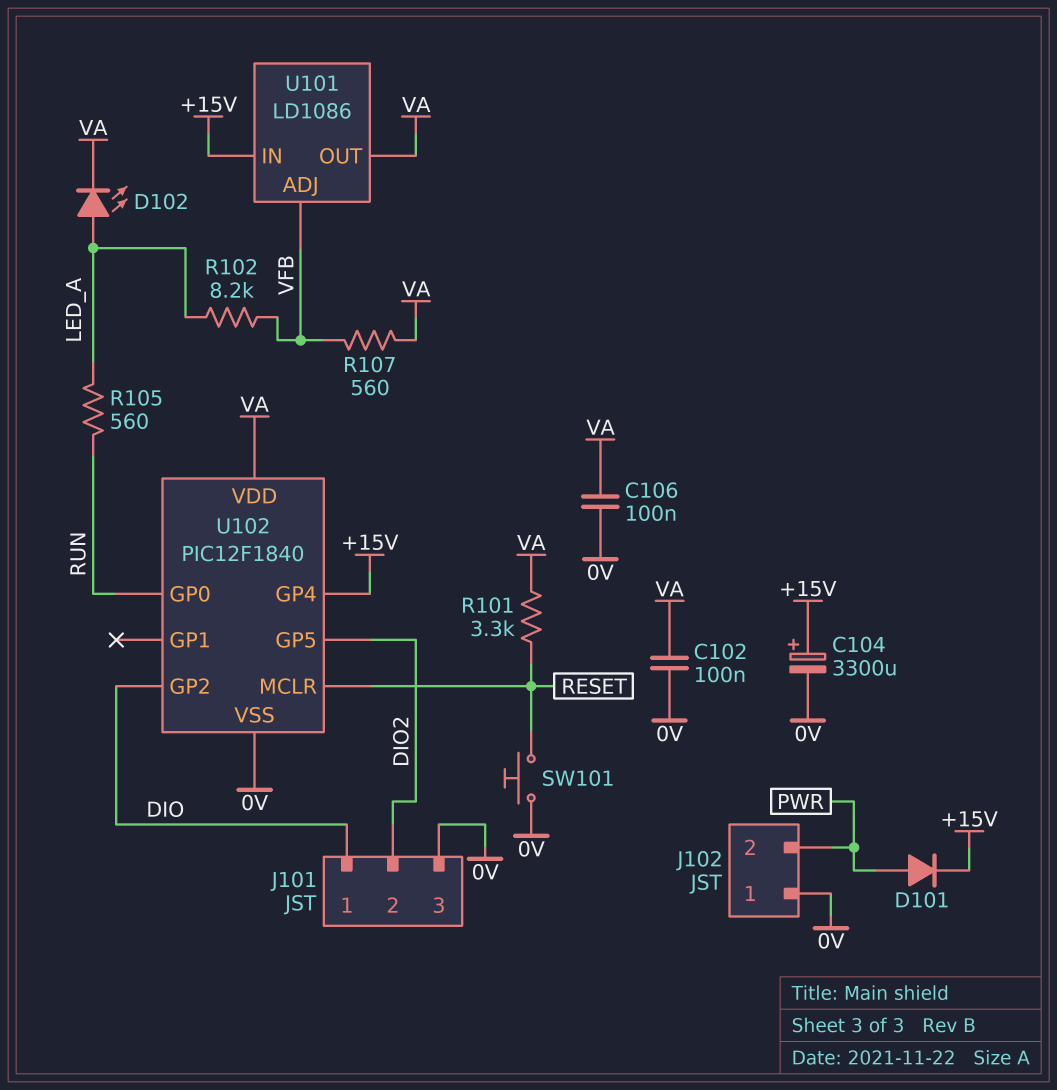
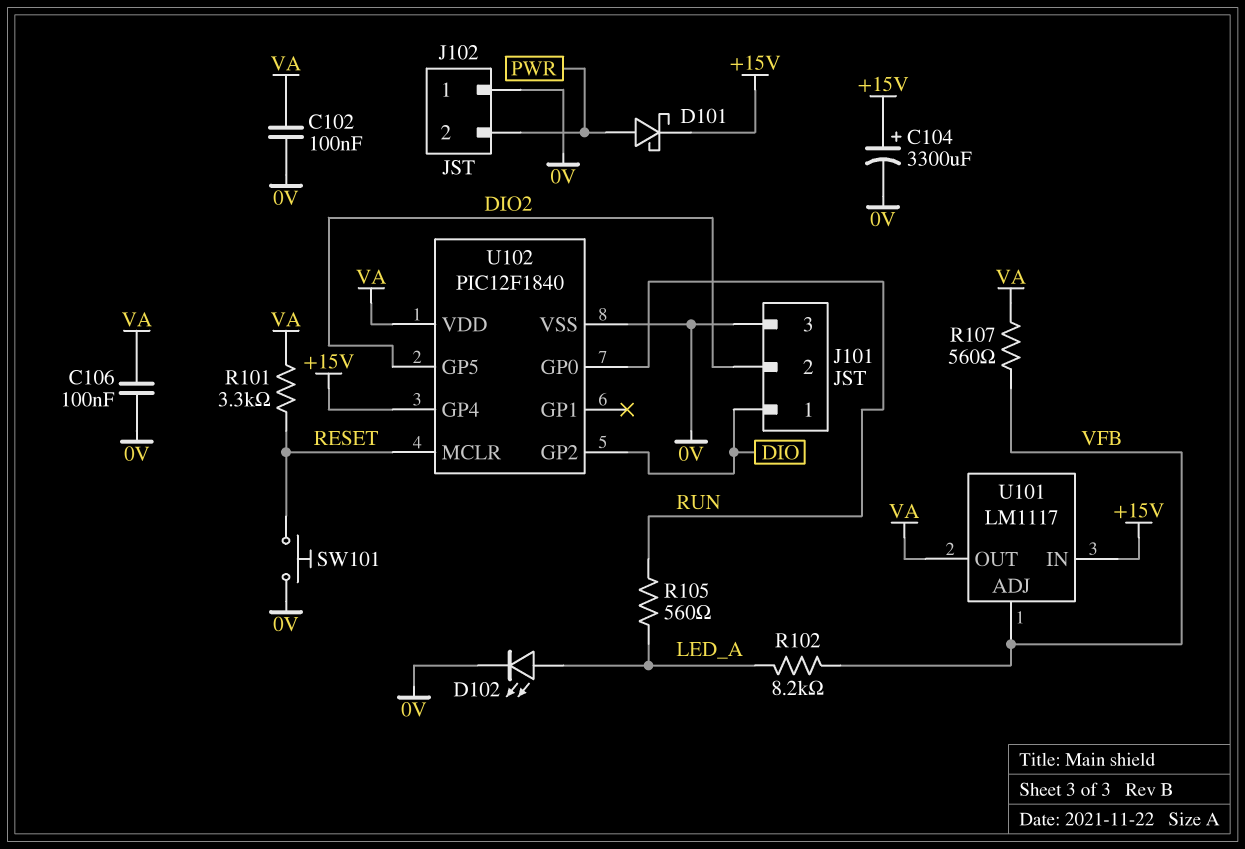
D101: diode (A PWR, K +15V) -> schottky (A PWR, K +15V)
D102: LED (A LED_A, K VA) -> LED (A LED_A, K 0V)
U101: LD1086 -> LM1117

